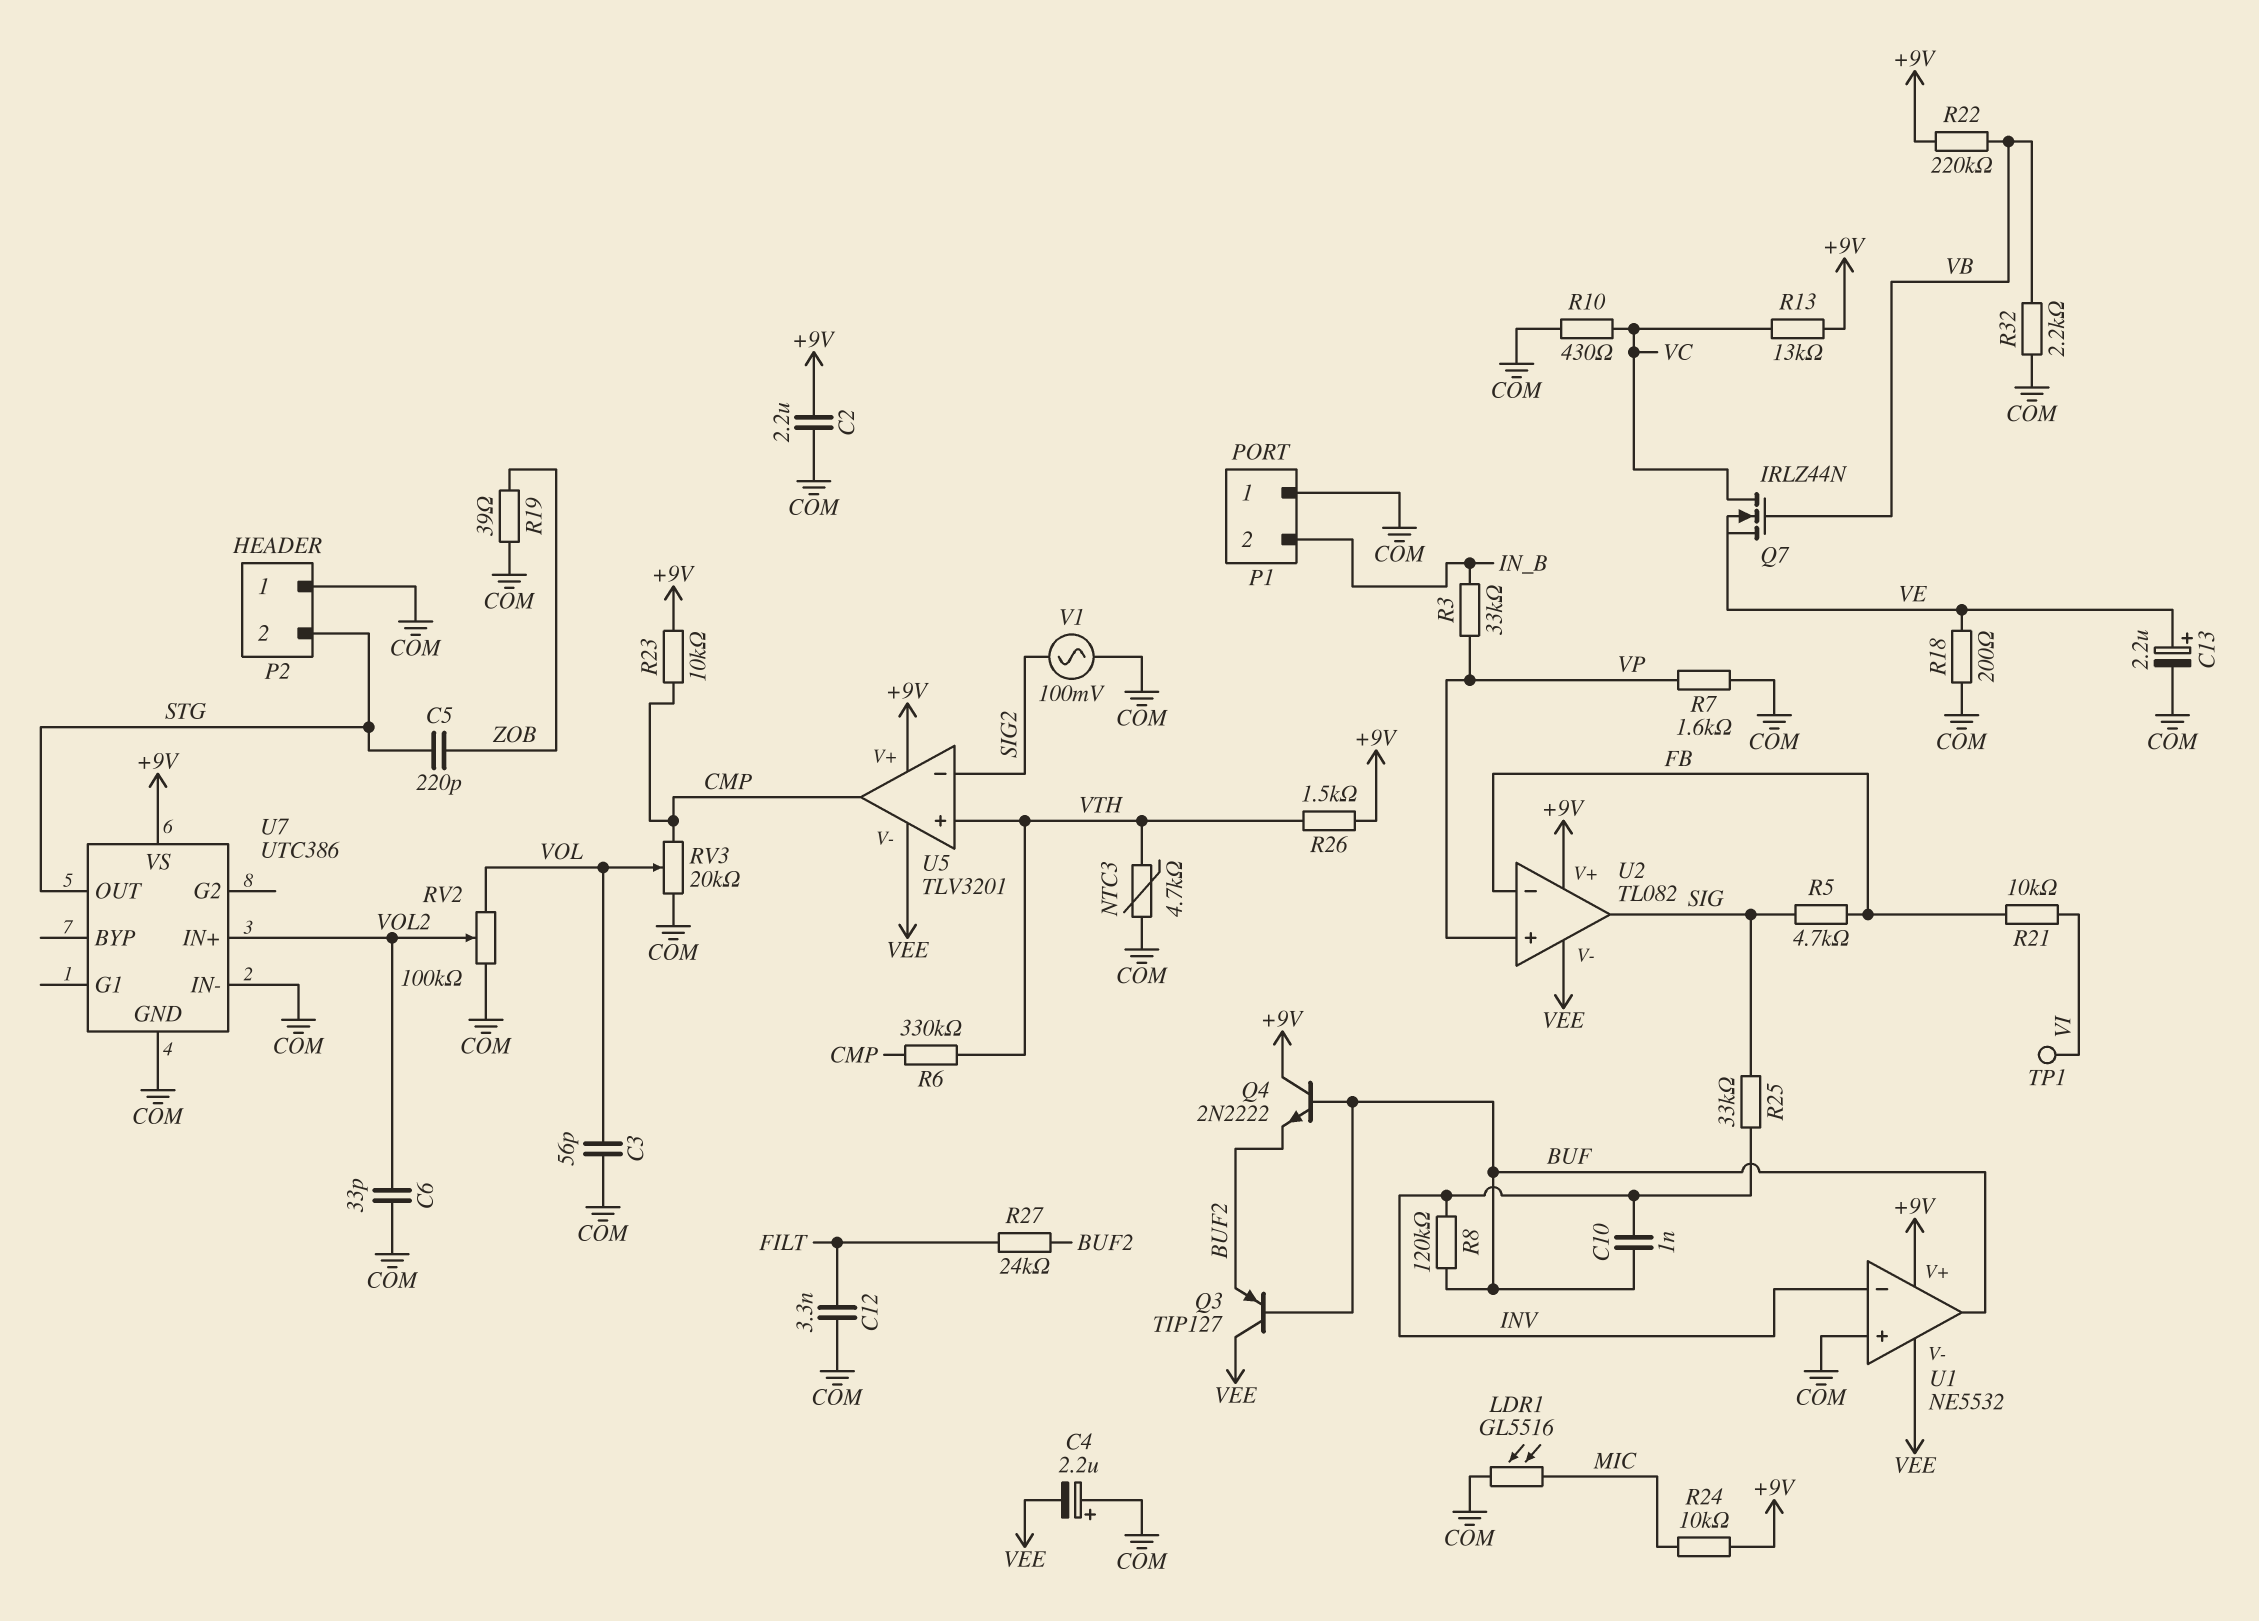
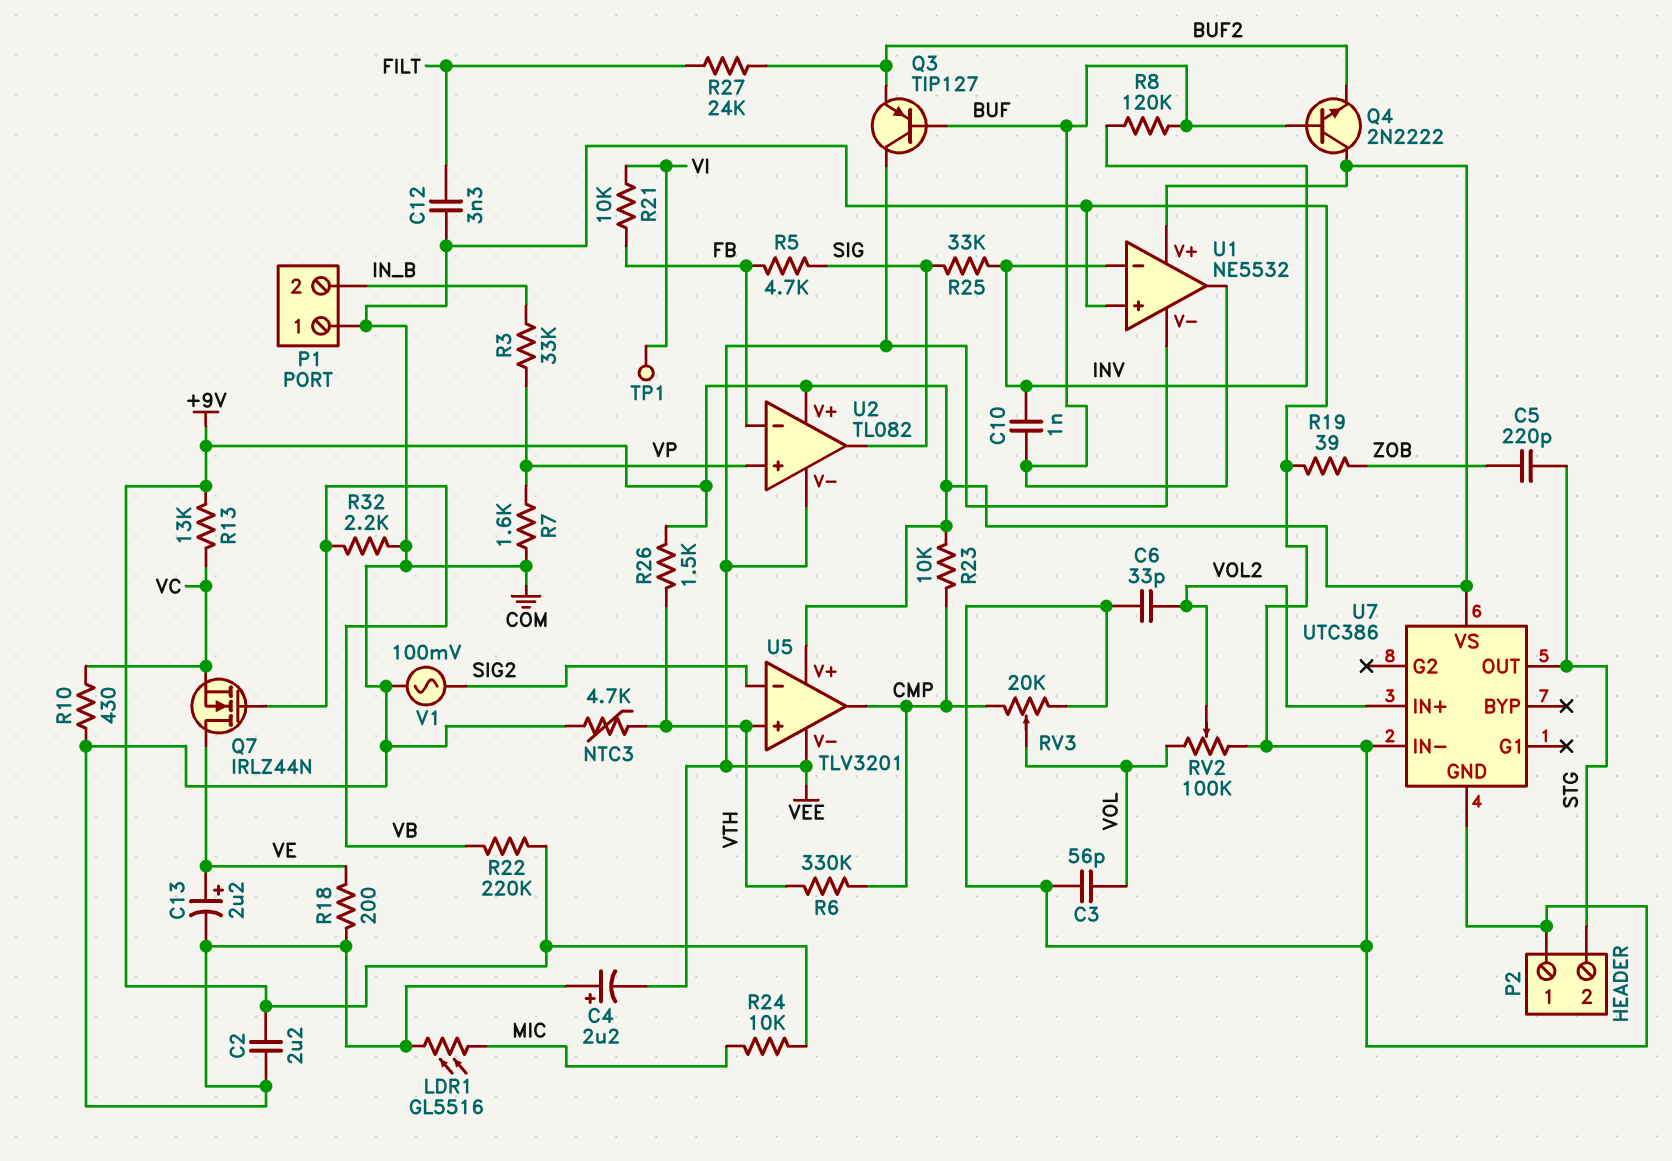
Q7: NMOS IRLZ44N (G VB, D VC, S VE) -> NMOS IRLZ44N (G VB, D VE, S VC)

